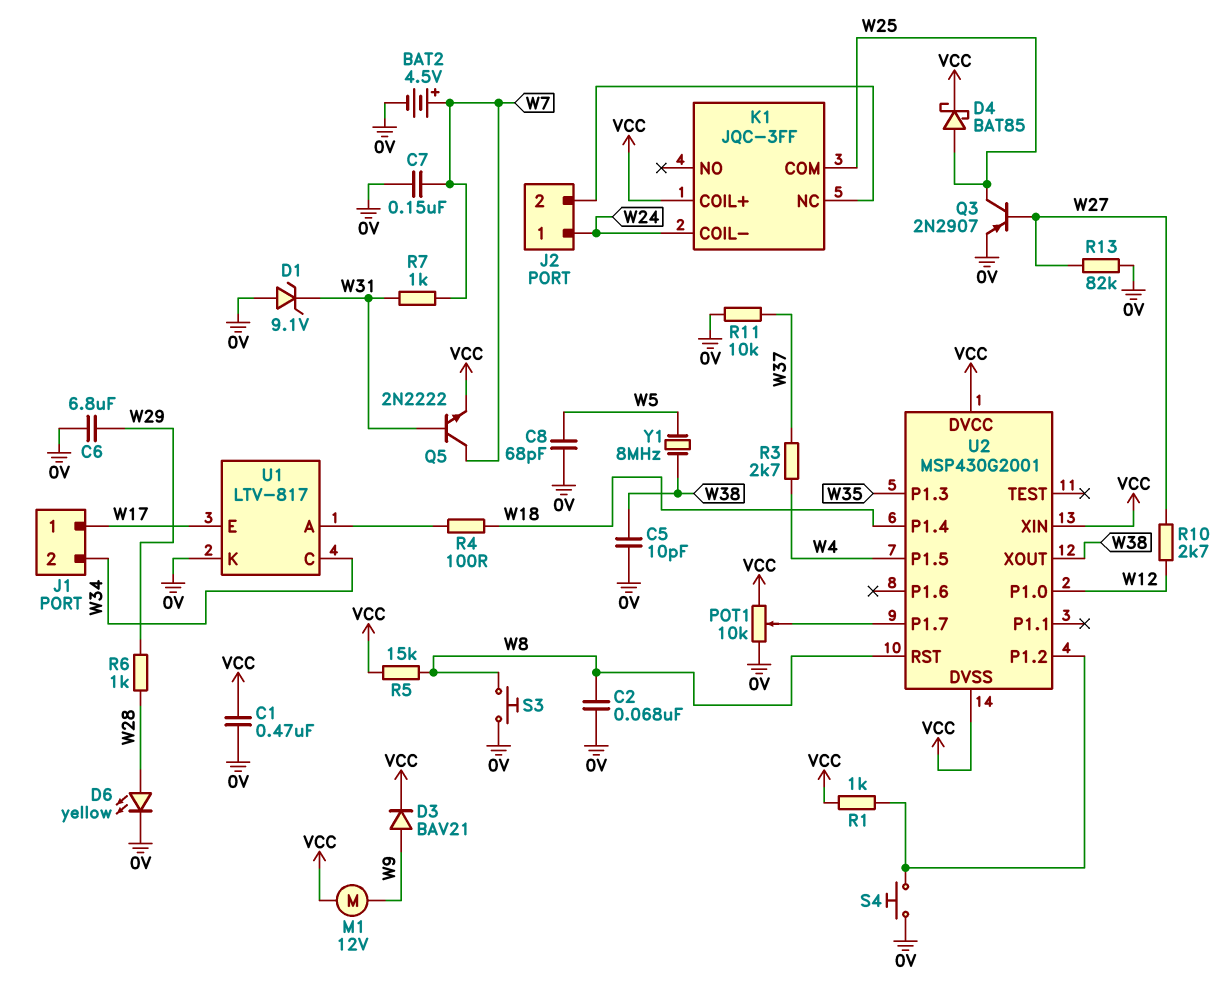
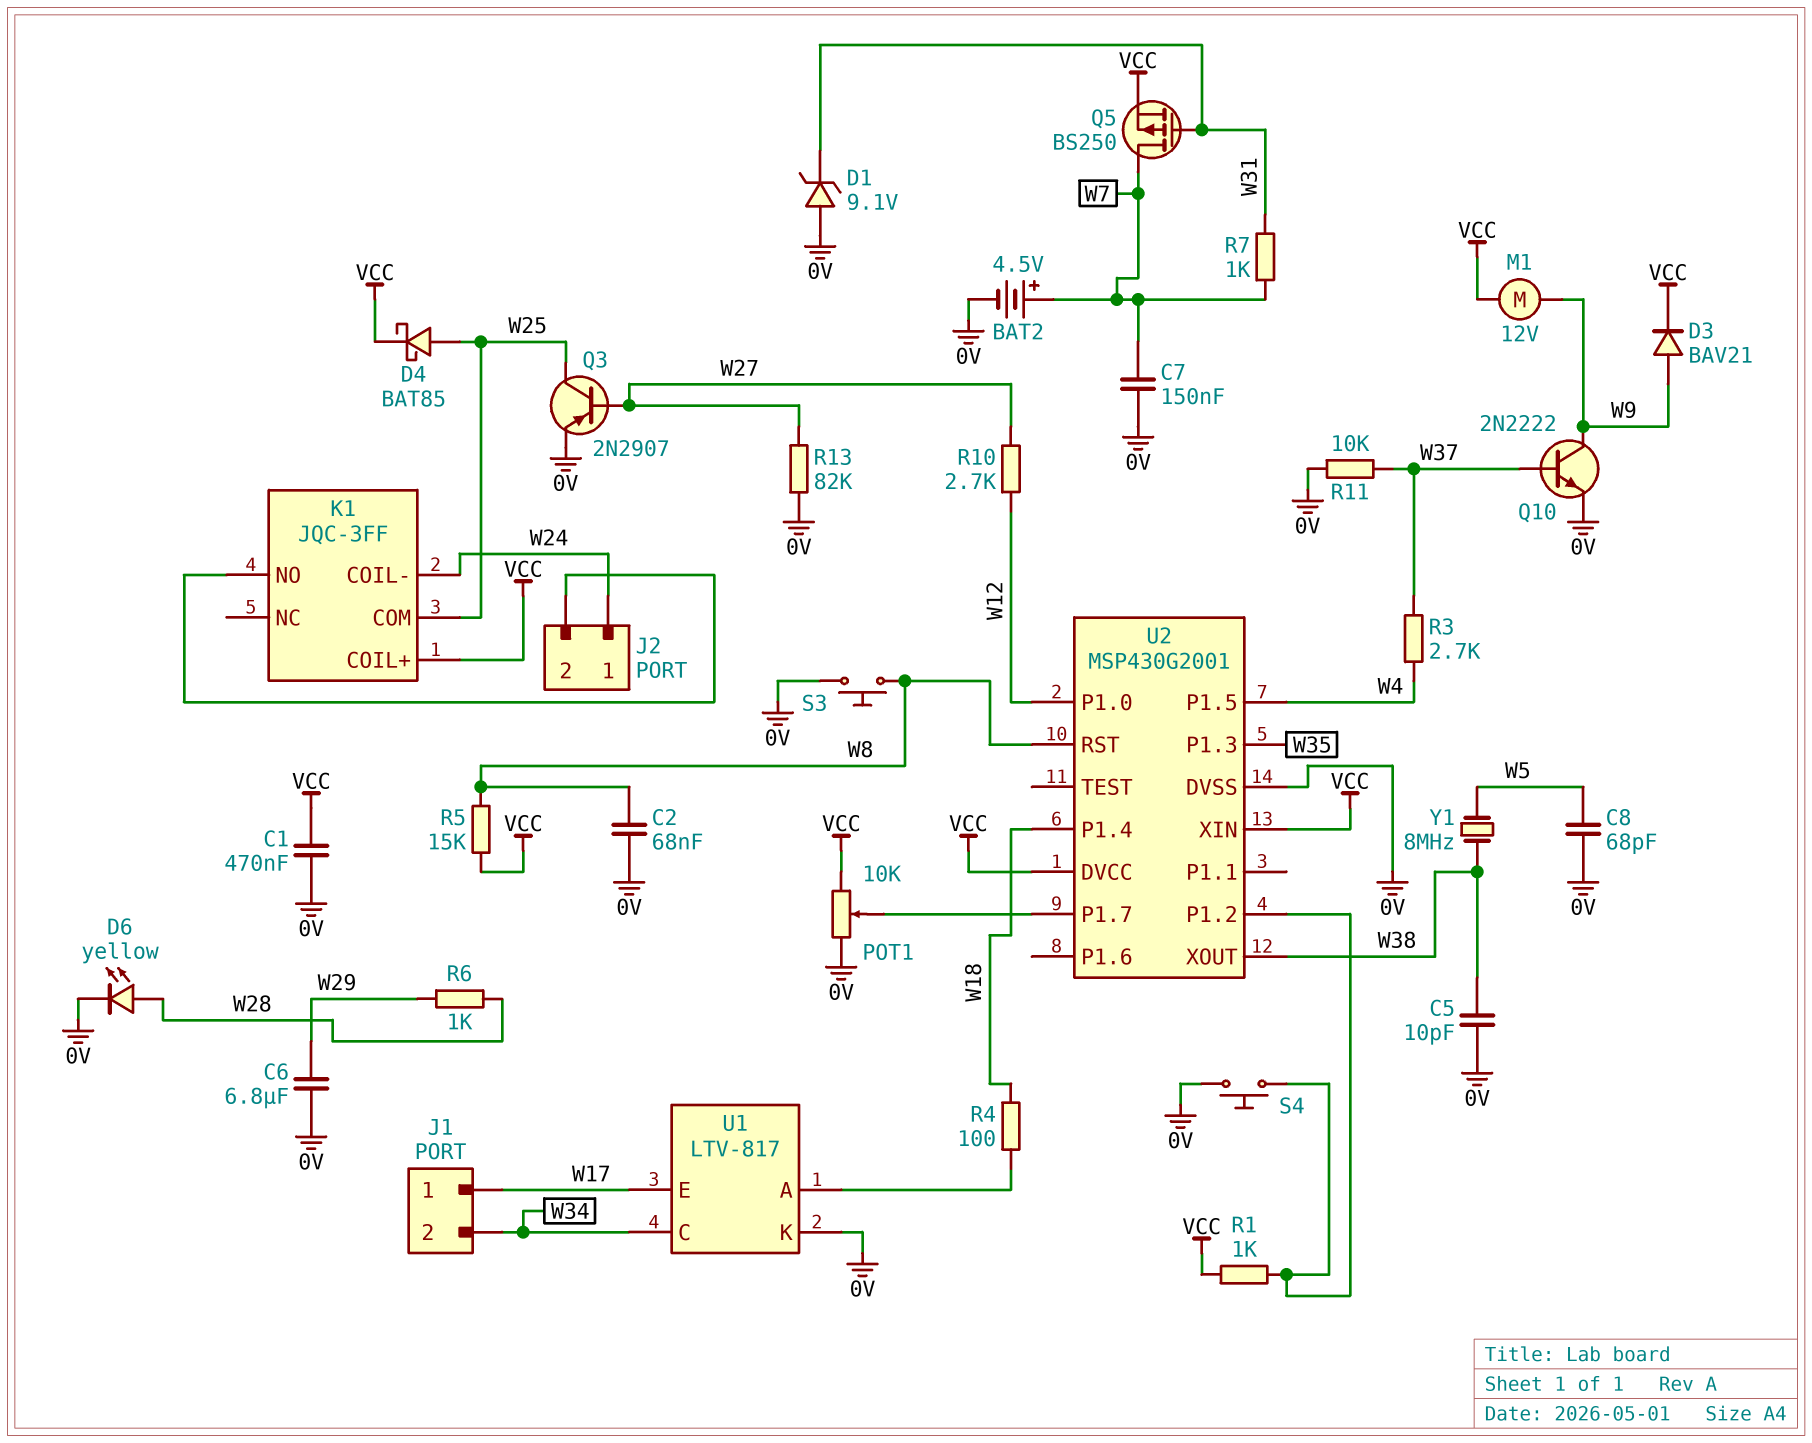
K1 pin NC: J2/2 -> none
K1 pin NO: none -> J2/2
Q5: NPN 2N2222 (B W31, C W7, E VCC) -> PMOS BS250 (G W31, D W7, S VCC)
Q10: none -> NPN 2N2222 (B W37, C W9, E 0V)
U2 pin DVSS: VCC -> 0V

